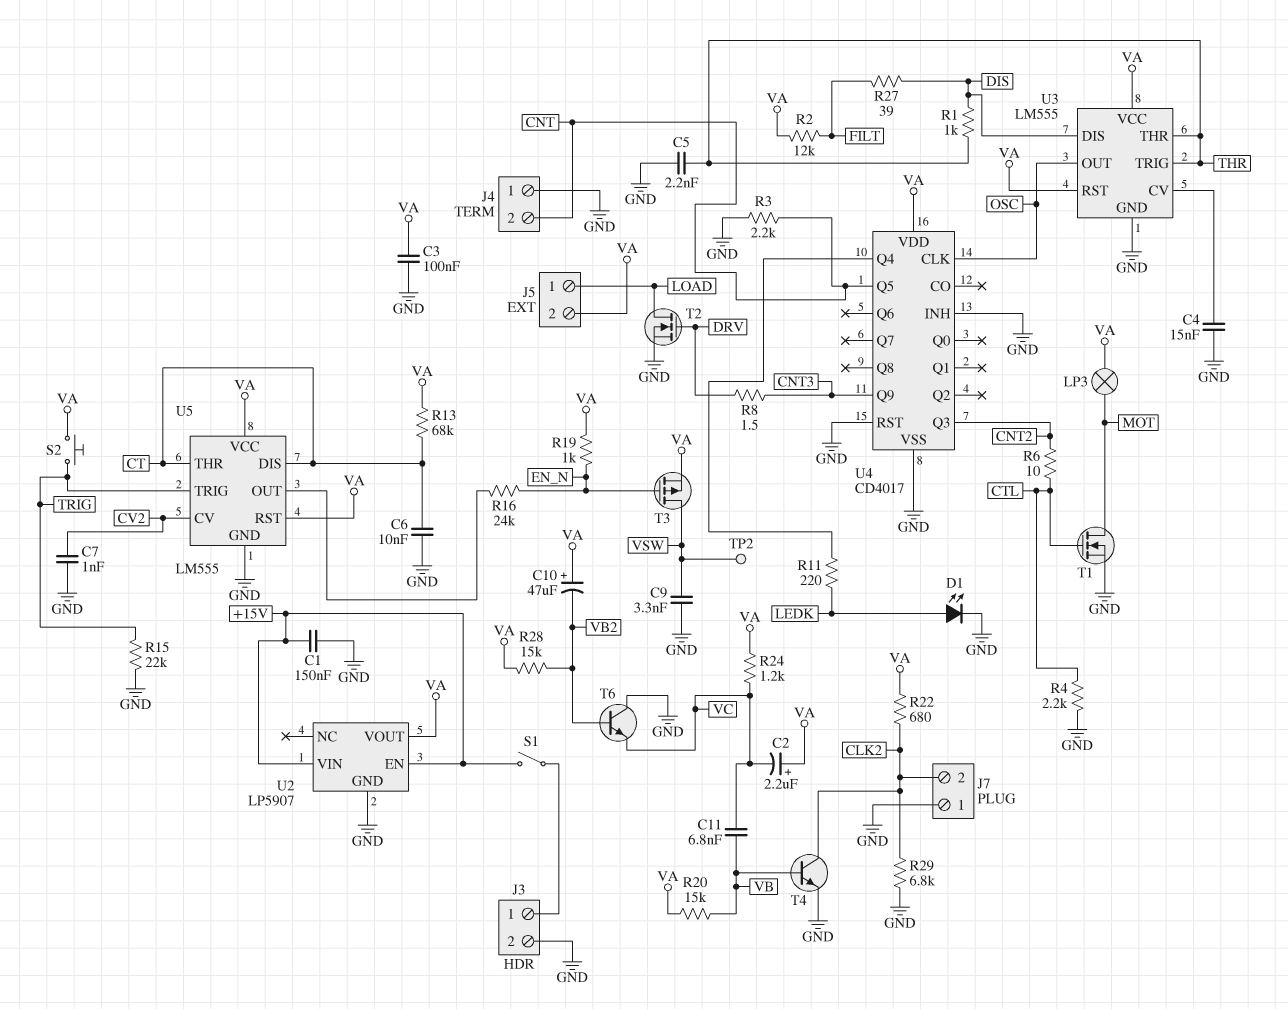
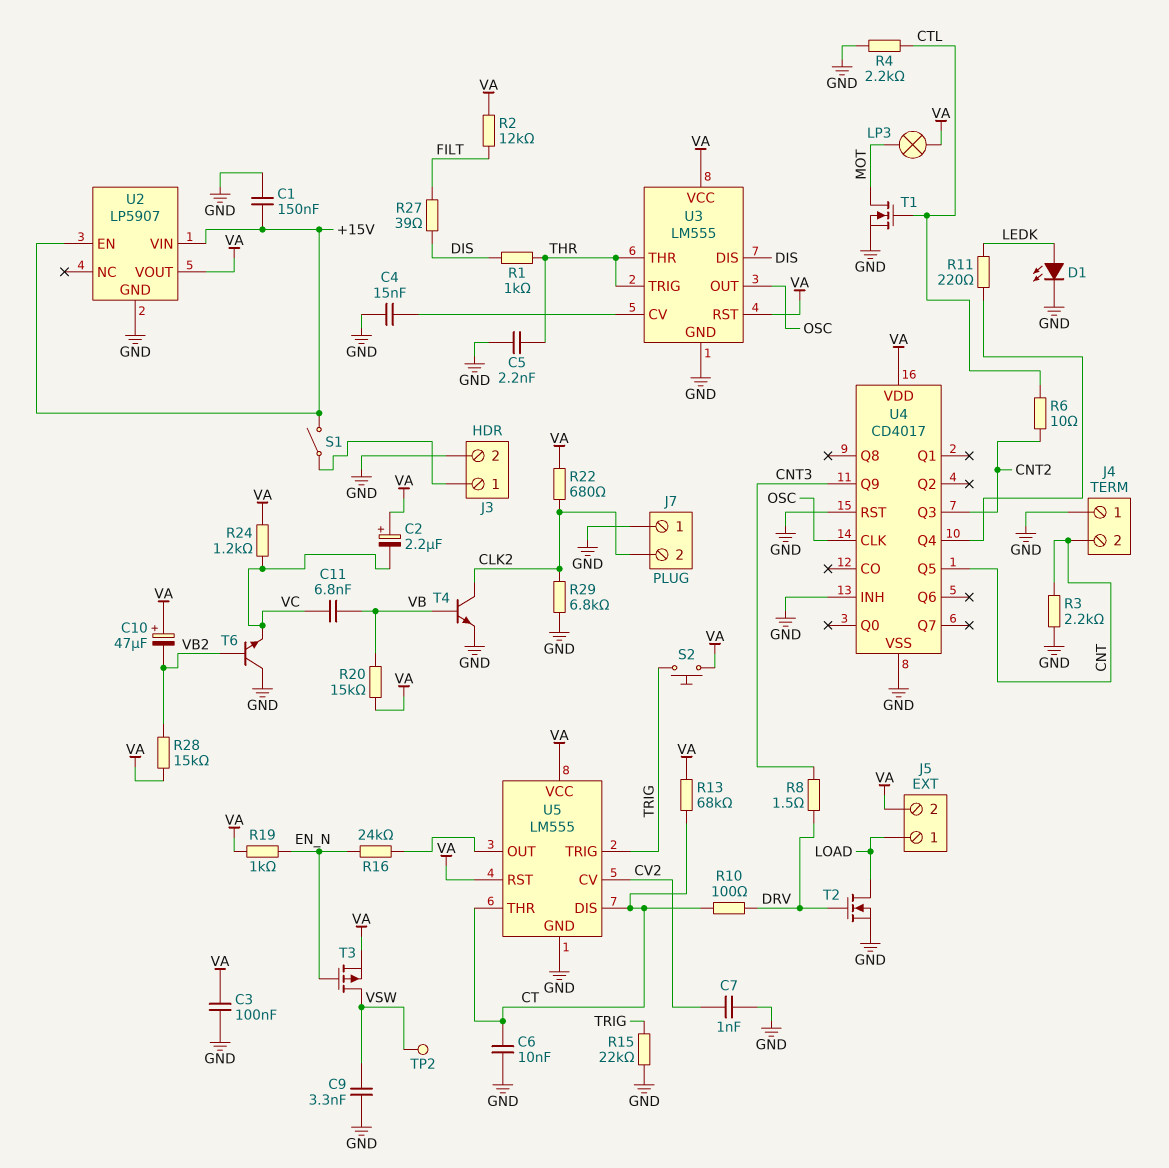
R10: none -> 100 (CT, DRV)

